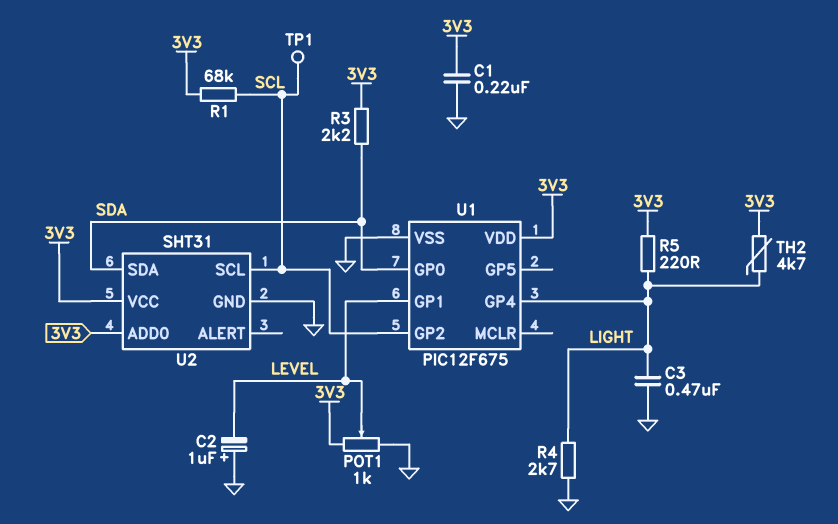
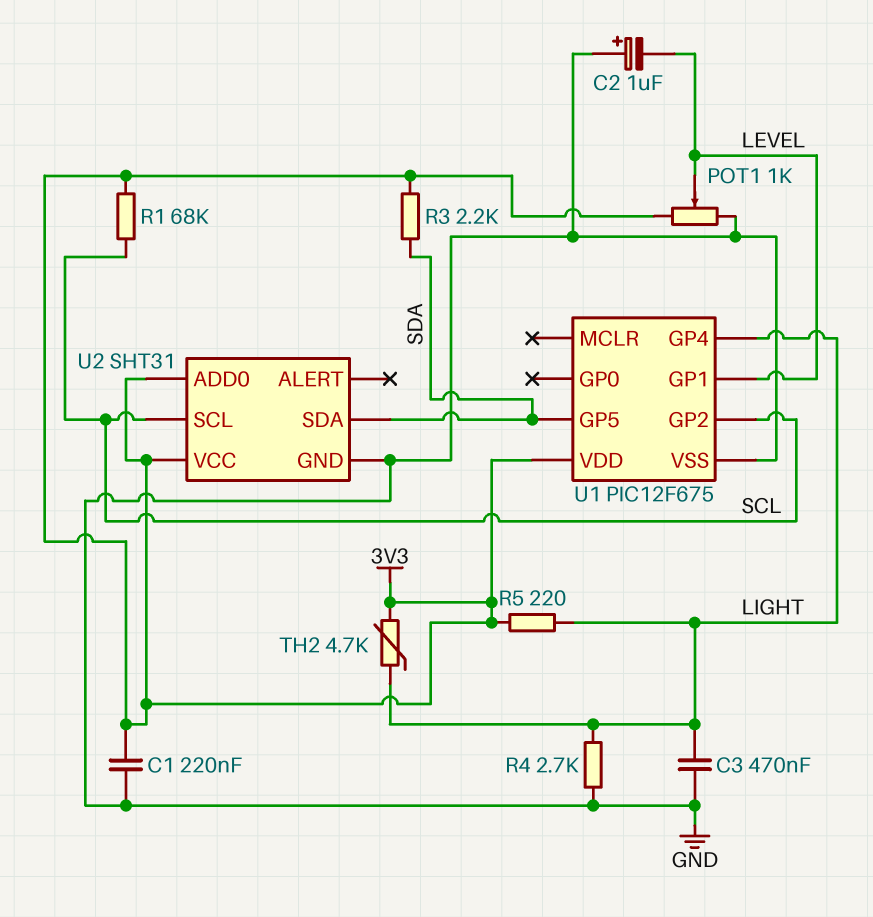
TP1: test point (SCL) -> none
U1 pin GP0: SDA -> none
U1 pin GP5: none -> SDA

